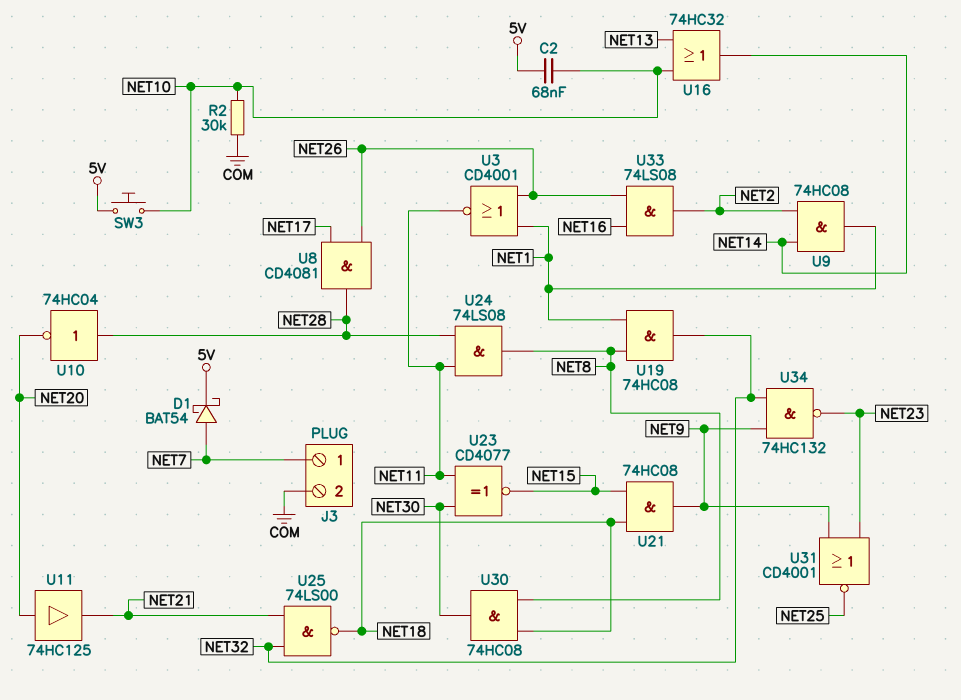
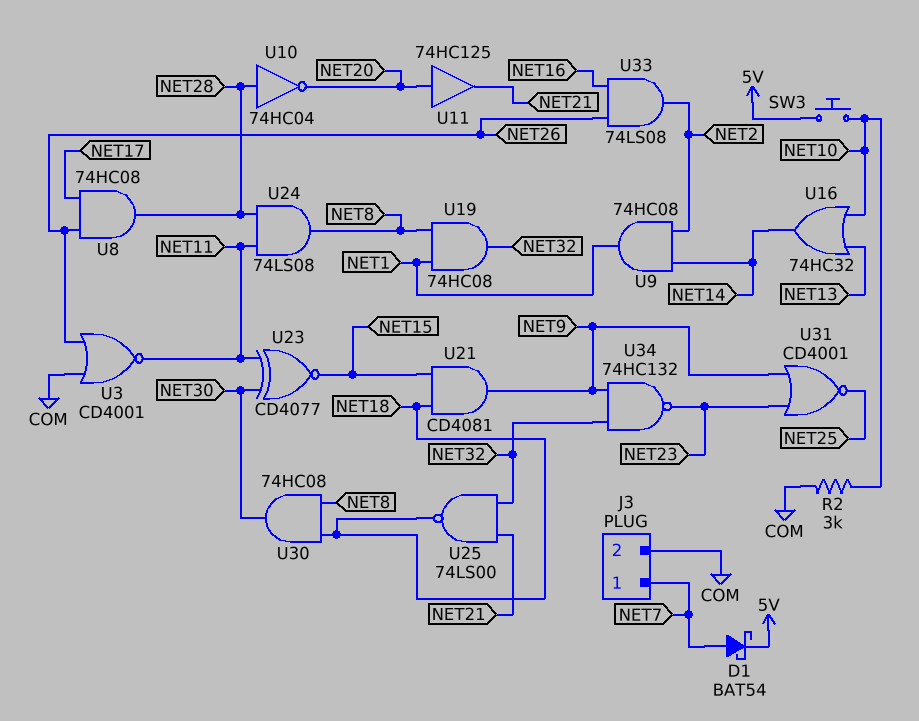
C2: 68nF (5V, NET10) -> none
R2: 30k (COM, NET10) -> 3k (COM, NET10)
U3: NOR CD4001 (in NET1, in NET26, out NET11) -> NOR CD4001 (in COM, in NET26, out NET11)
U8: AND CD4081 (in NET17, in NET26, out NET28) -> AND 74HC08 (in NET17, in NET26, out NET28)
U21: AND 74HC08 (in NET15, in NET18, out NET9) -> AND CD4081 (in NET15, in NET18, out NET9)

